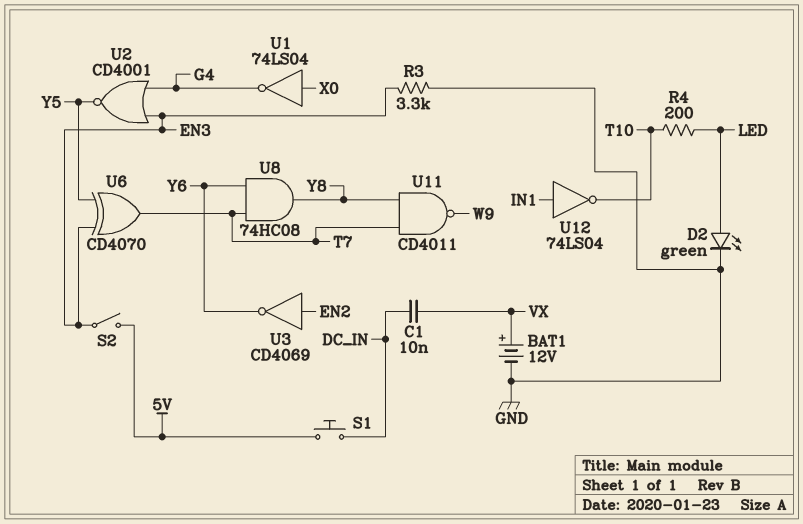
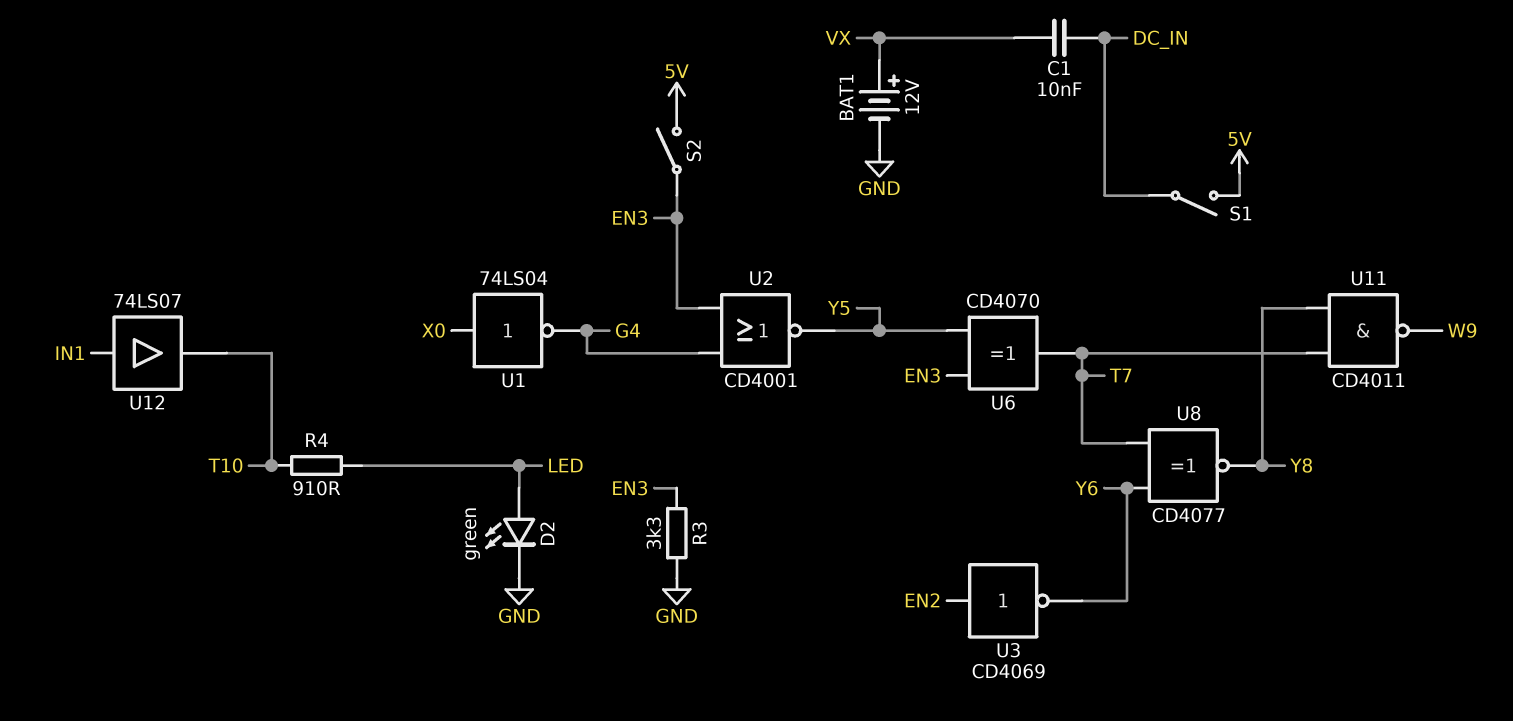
R4: 200 (LED, T10) -> 910 (LED, T10)
S1: button (5V, DC_IN) -> switch (5V, DC_IN)
U8: AND 74HC08 (in T7, in Y6, out Y8) -> XNOR CD4077 (in T7, in Y6, out Y8)
U12: NOT 74LS04 (in IN1, out T10) -> buffer 74LS07 (in IN1, out T10)

